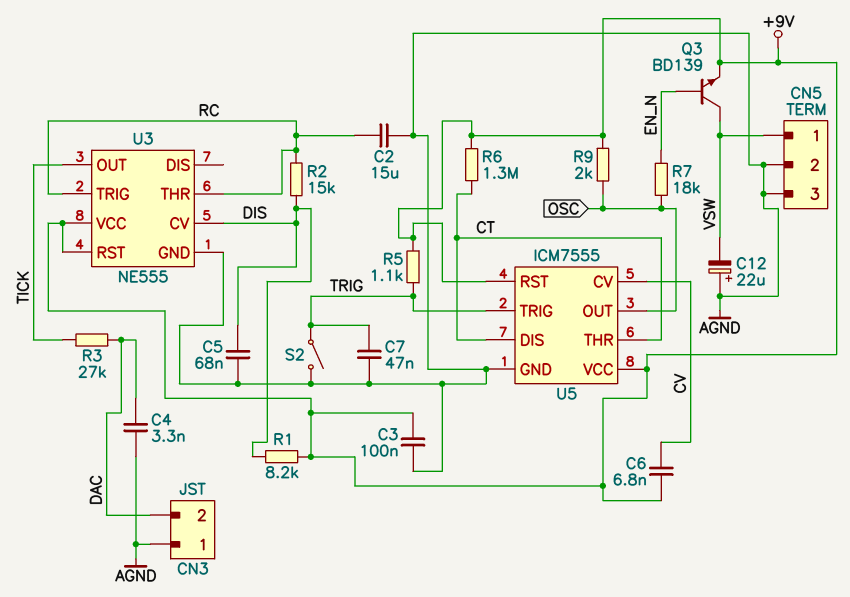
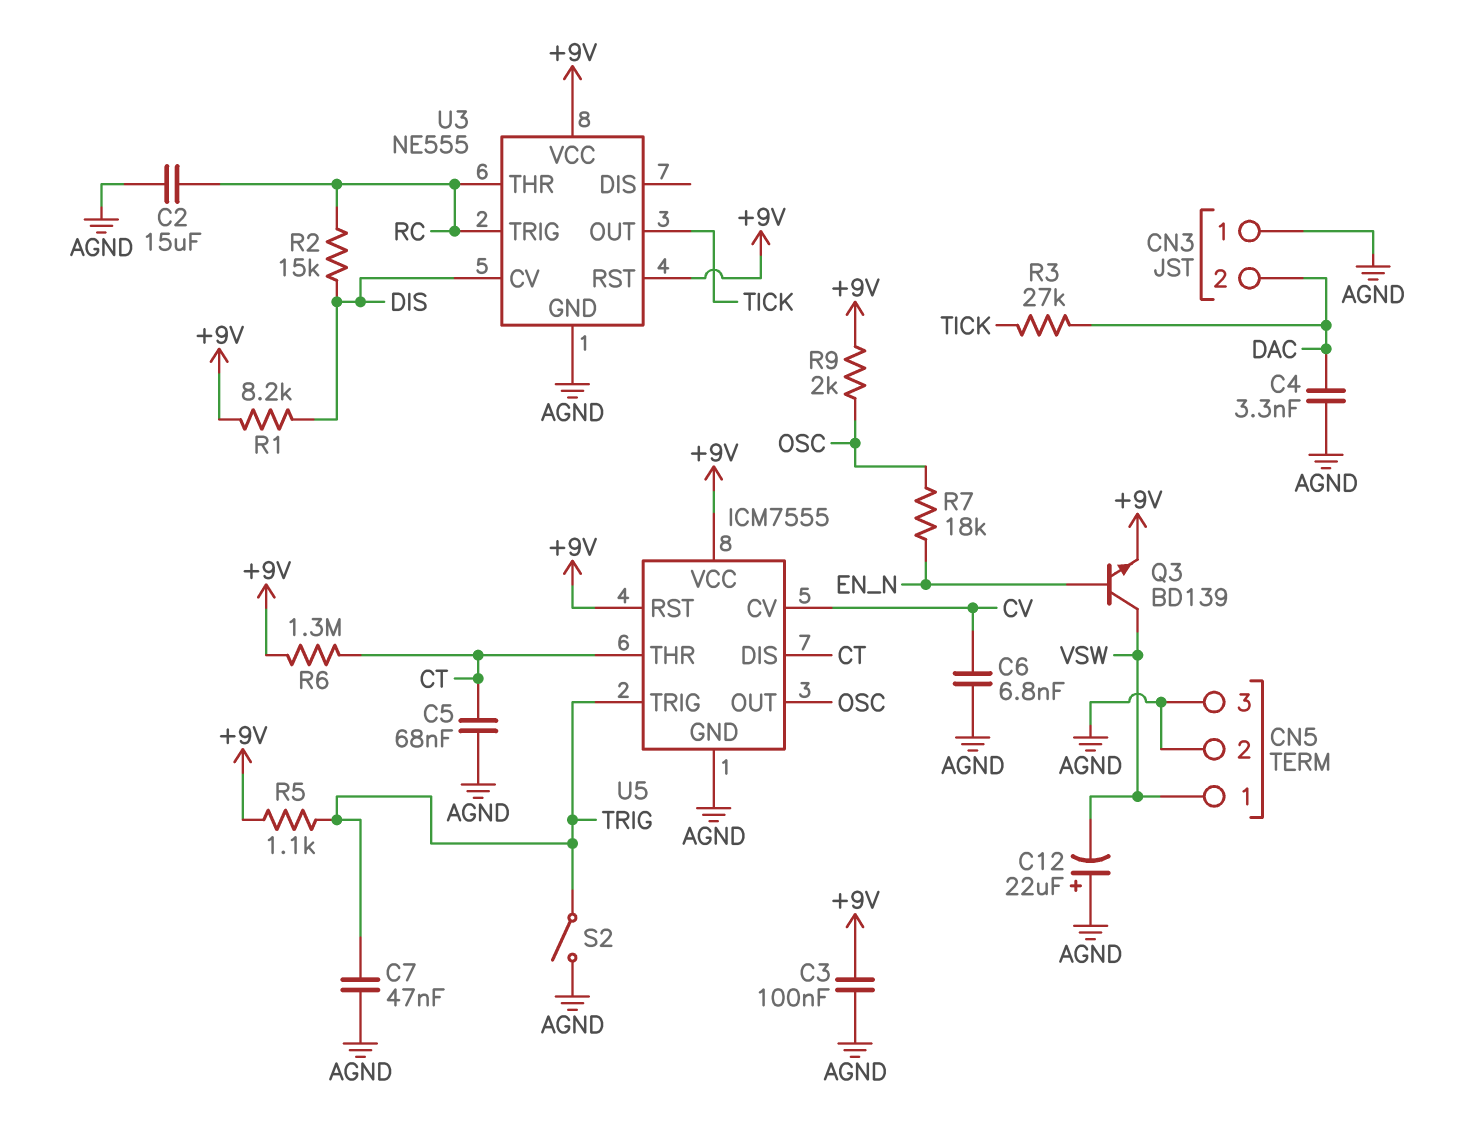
C5: 68nF (AGND, DIS) -> 68nF (AGND, CT)
C6: 6.8nF (+9V, CV) -> 6.8nF (AGND, CV)

